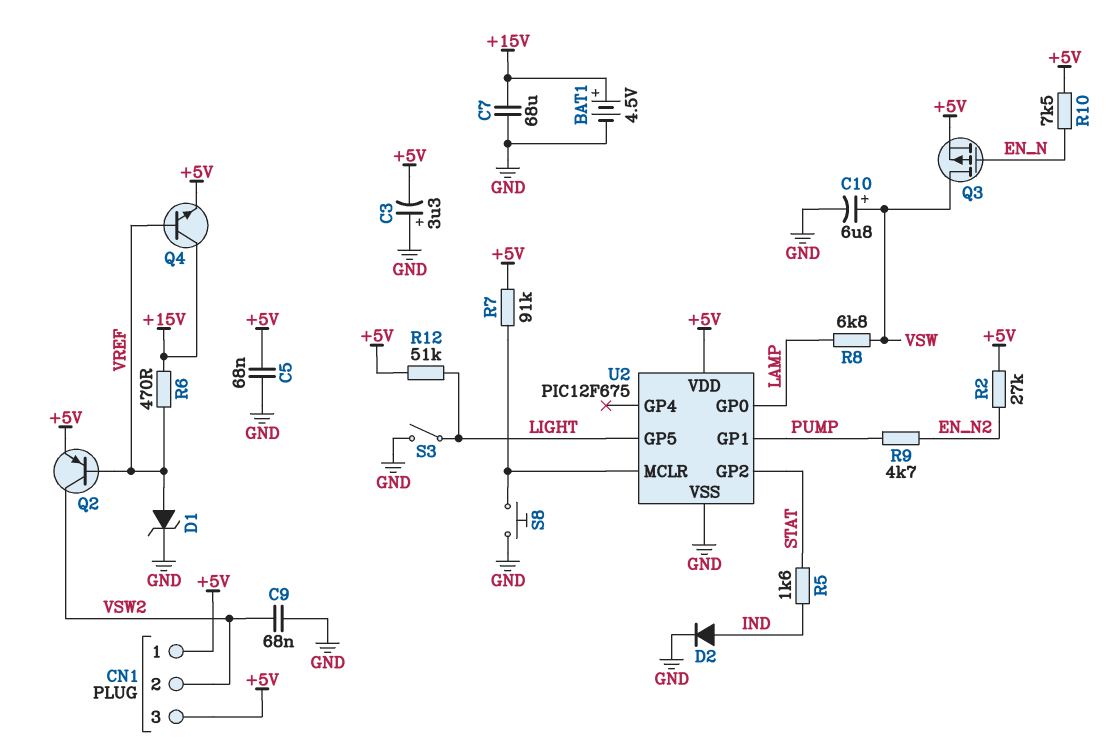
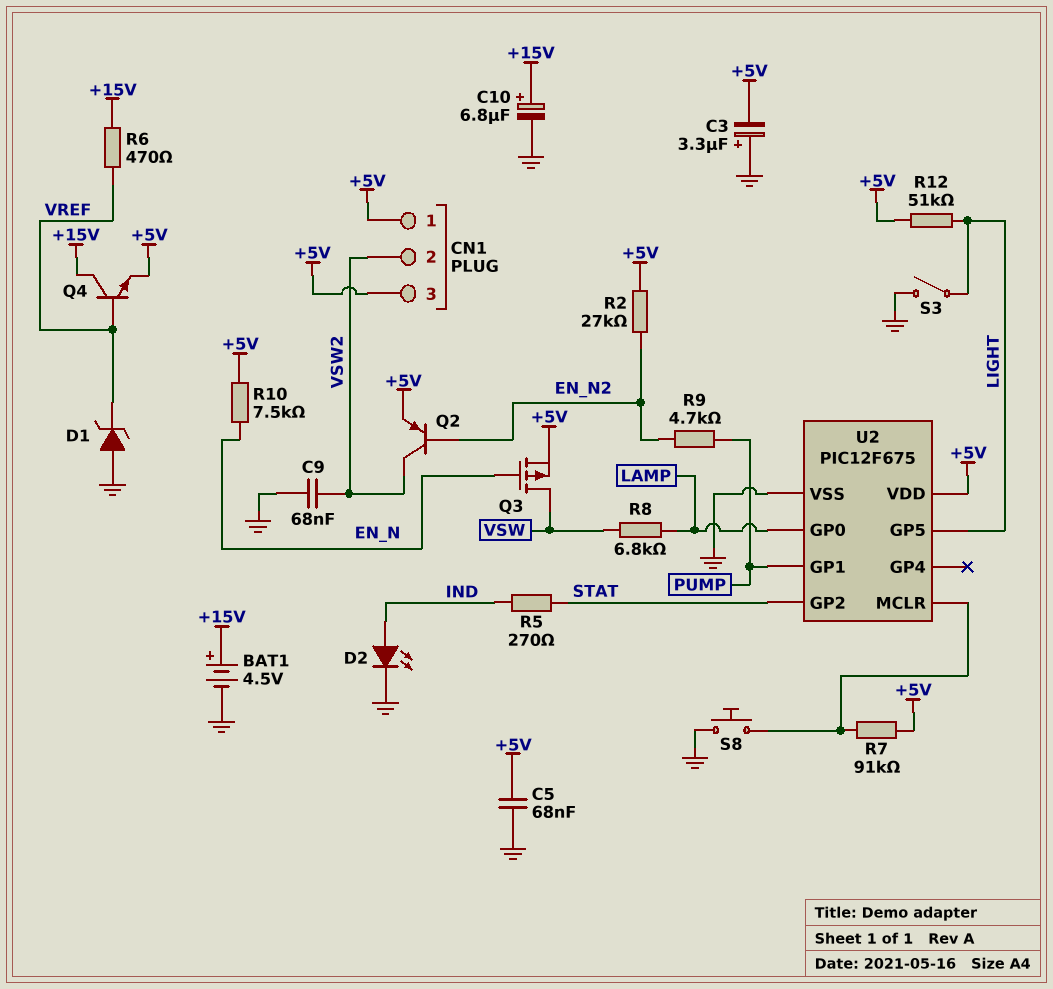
C7: 68uF (+15V, GND) -> none
C10: 6.8uF (plus VSW, minus GND) -> 6.8uF (plus +15V, minus GND)
D1: zener (A VREF, K GND) -> zener (A GND, K VREF)
D2: diode (A IND, K GND) -> LED (A IND, K GND)
Q2: PNP (B VREF, C VSW2, E +5V) -> PNP (B EN_N2, C VSW2, E +5V)
R5: 1.6k (IND, STAT) -> 270 (IND, STAT)

